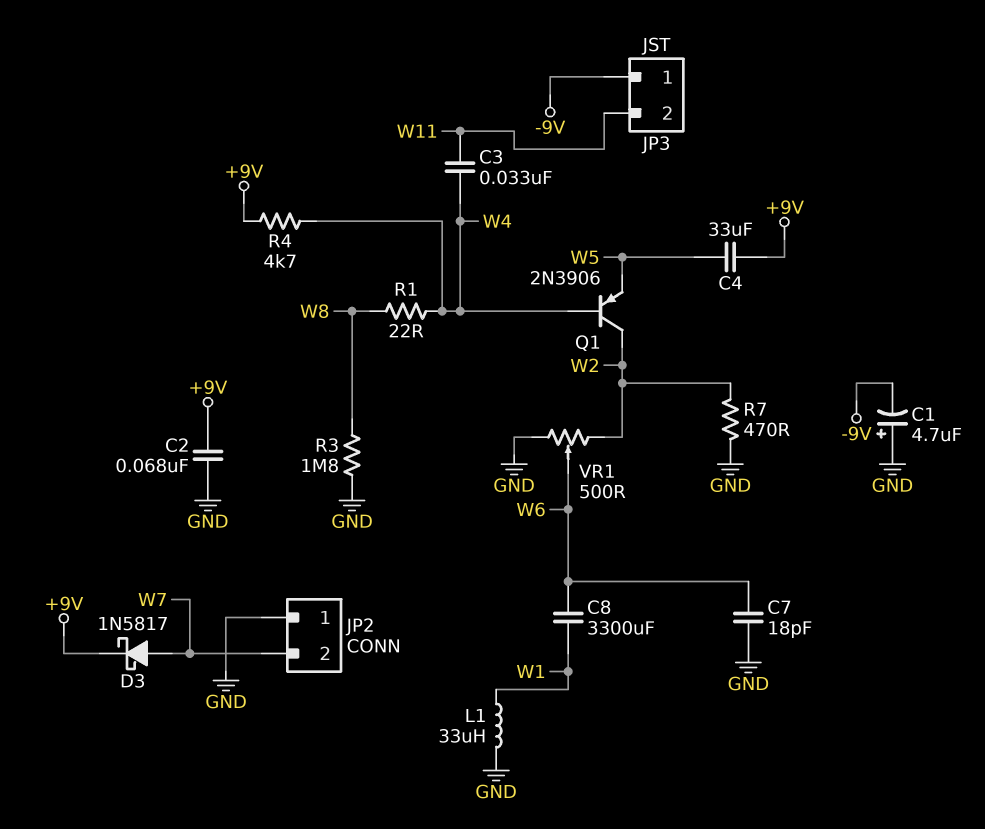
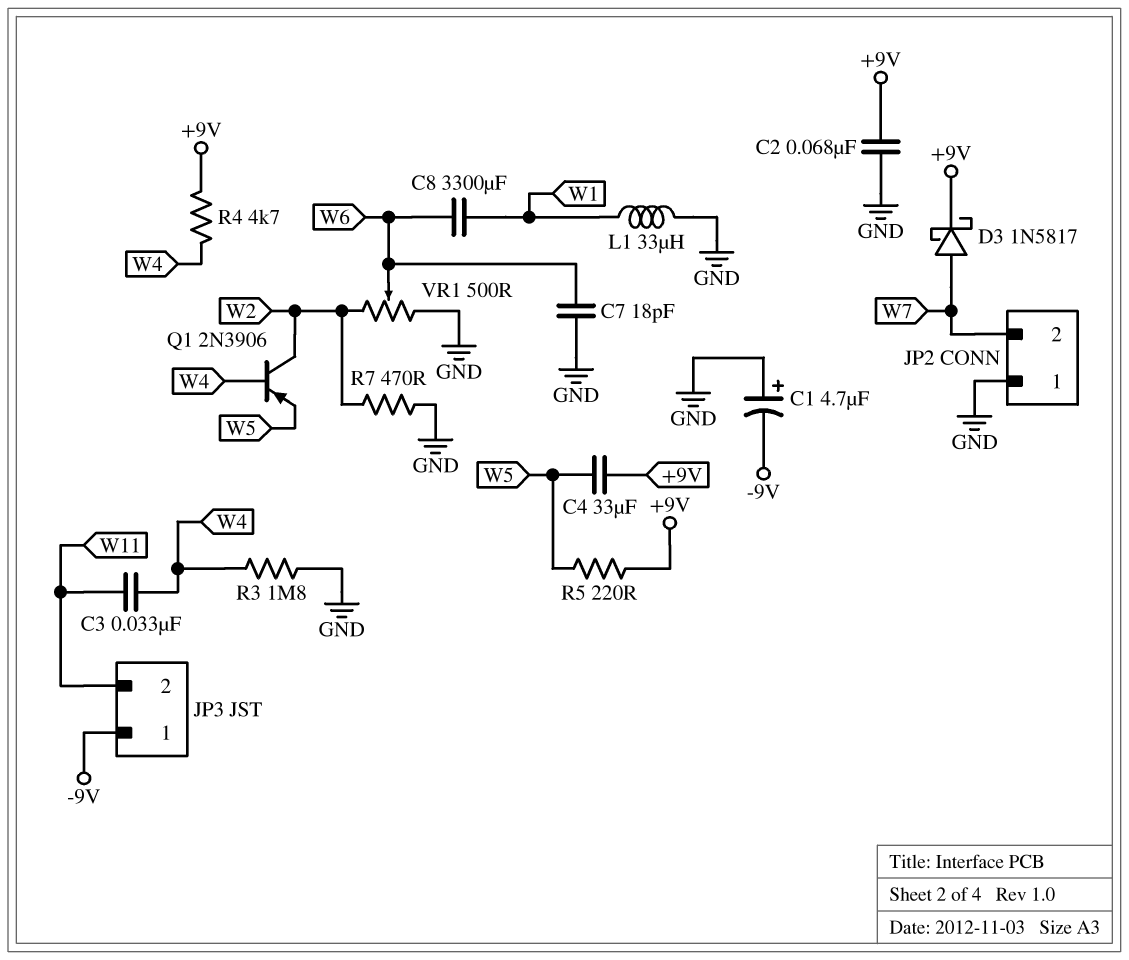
R1: 22 (W4, W8) -> none
R3: 1.8M (GND, W8) -> 1.8M (GND, W4)
R5: none -> 220 (+9V, W5)

